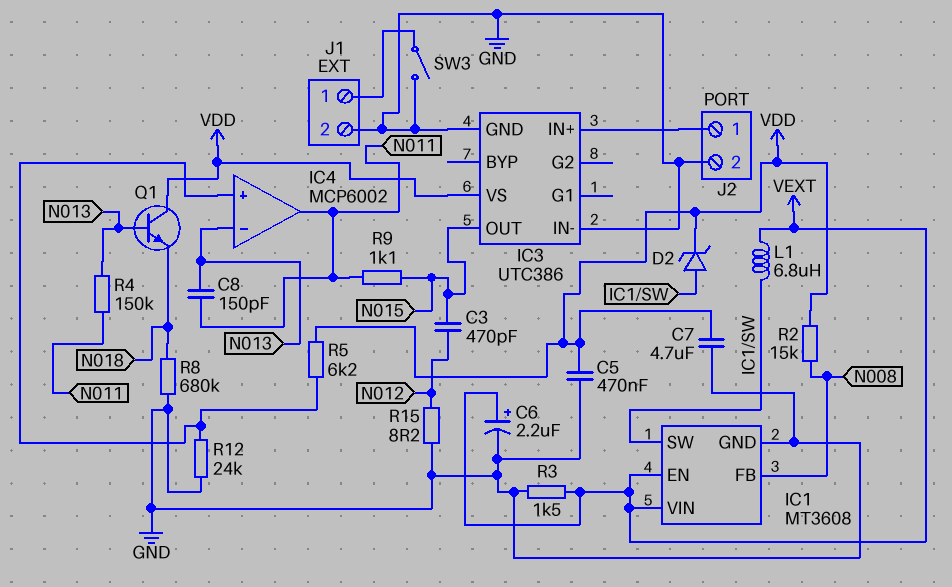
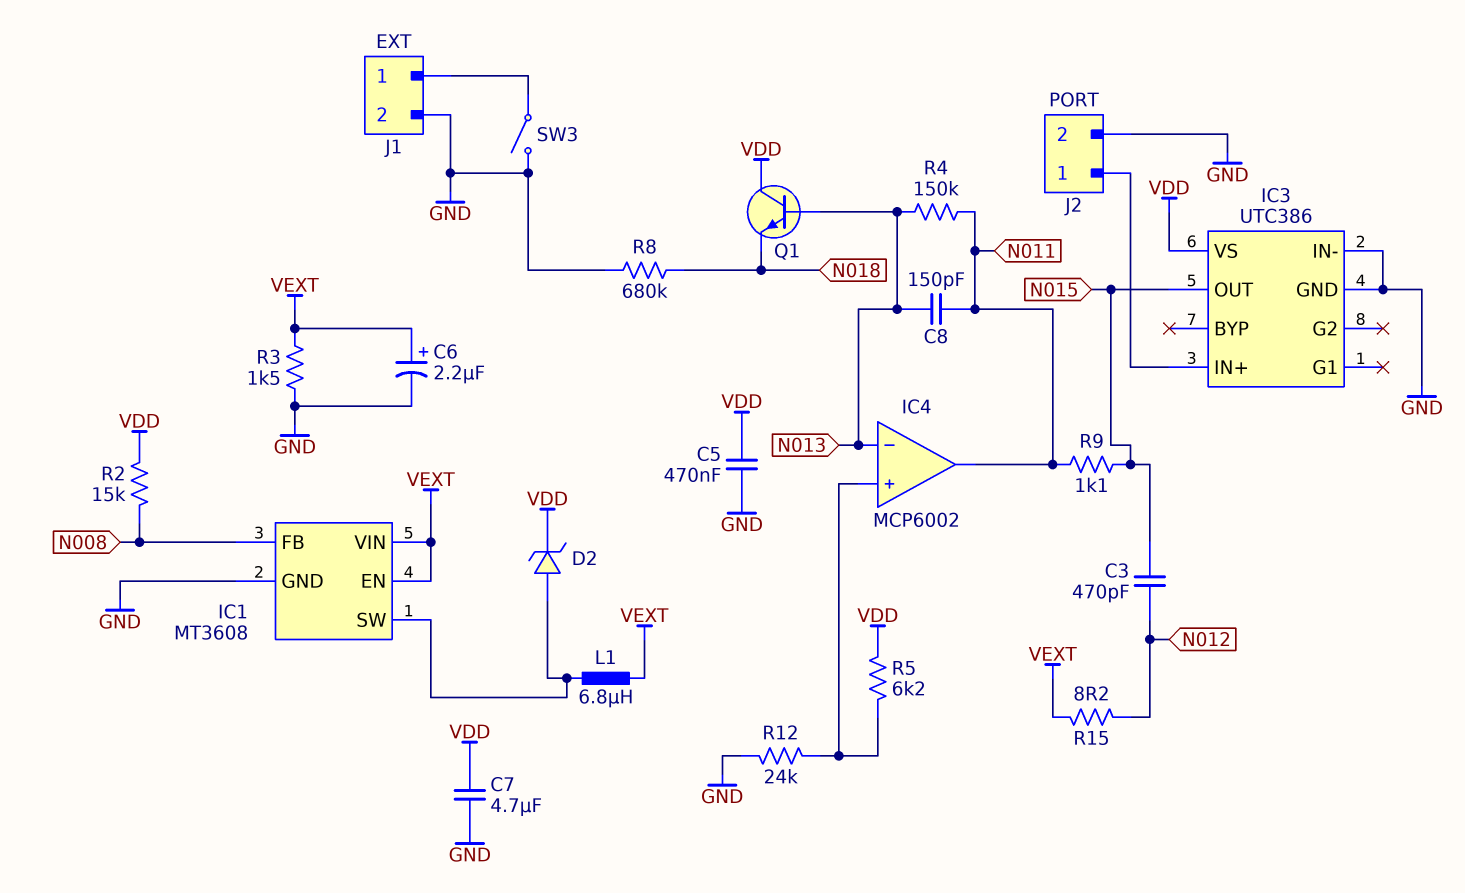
R15: 8.2 (GND, N012) -> 8.2 (N012, VEXT)

